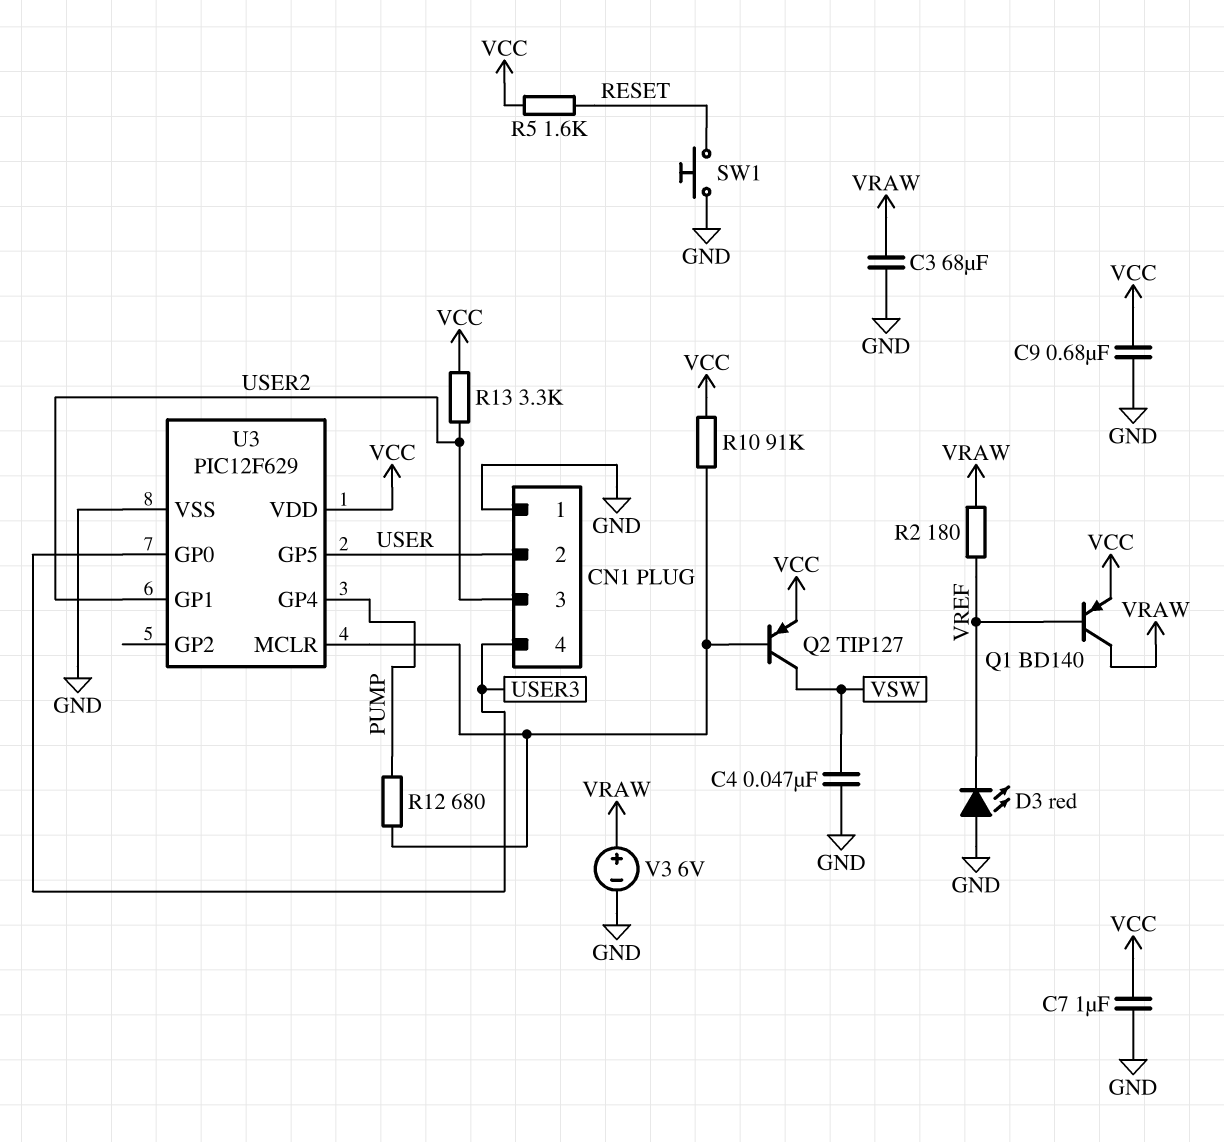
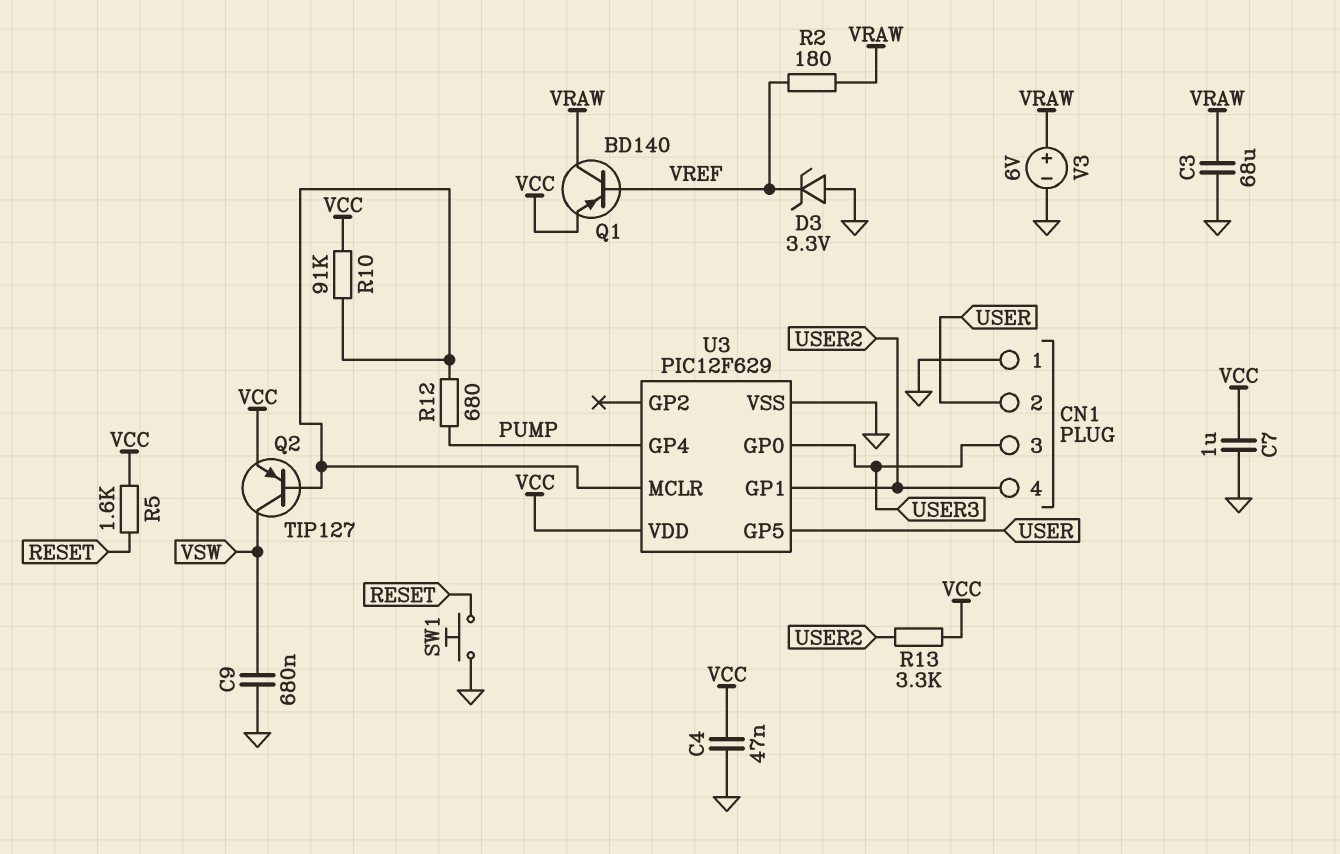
C4: 47nF (GND, VSW) -> 47nF (GND, VCC)
C9: 680nF (GND, VCC) -> 680nF (GND, VSW)
CN1 pin 3: USER2 -> USER3
CN1 pin 4: USER3 -> USER2
D3: LED red (A GND, K VREF) -> zener 3.3V (A GND, K VREF)

